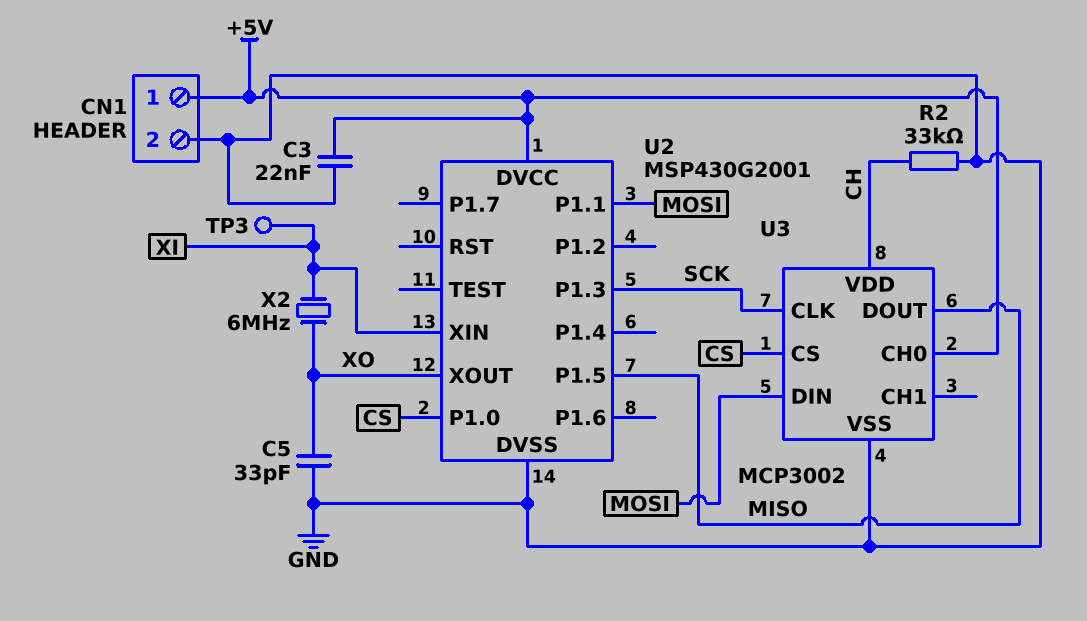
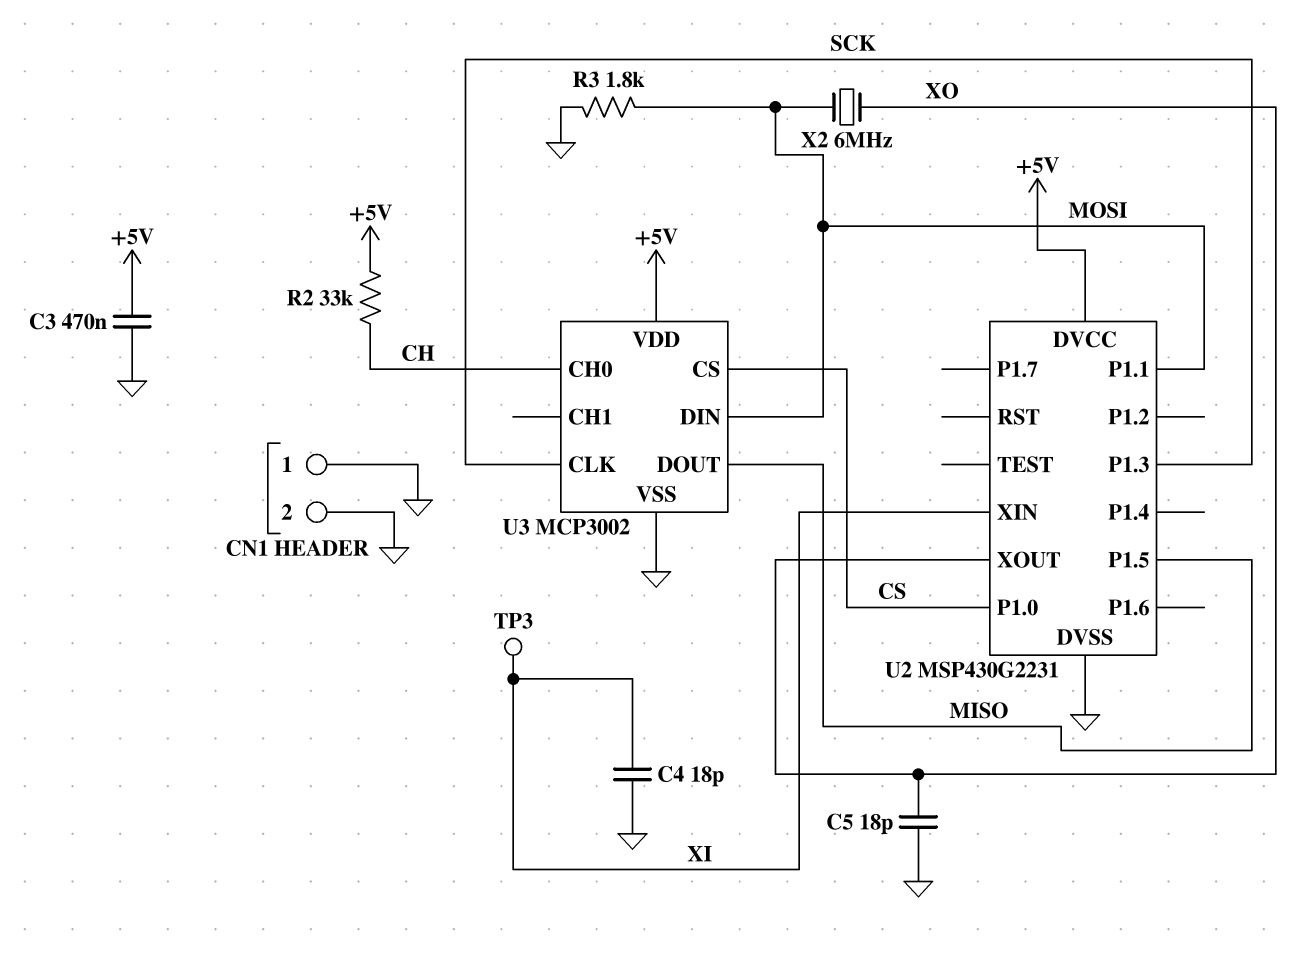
C3: 22nF (+5V, GND) -> 470nF (+5V, GND)
C4: none -> 18pF (GND, XI)
C5: 33pF (GND, XO) -> 18pF (GND, XO)
CN1 pin 1: +5V -> GND
R2: 33k (CH, GND) -> 33k (+5V, CH)
R3: none -> 1.8k (GND, MOSI)
U2: MSP430G2001 -> MSP430G2231
U3 pin CH0: +5V -> CH
U3 pin VDD: CH -> +5V
X2: 6MHz (XI, XO) -> 6MHz (MOSI, XO)

